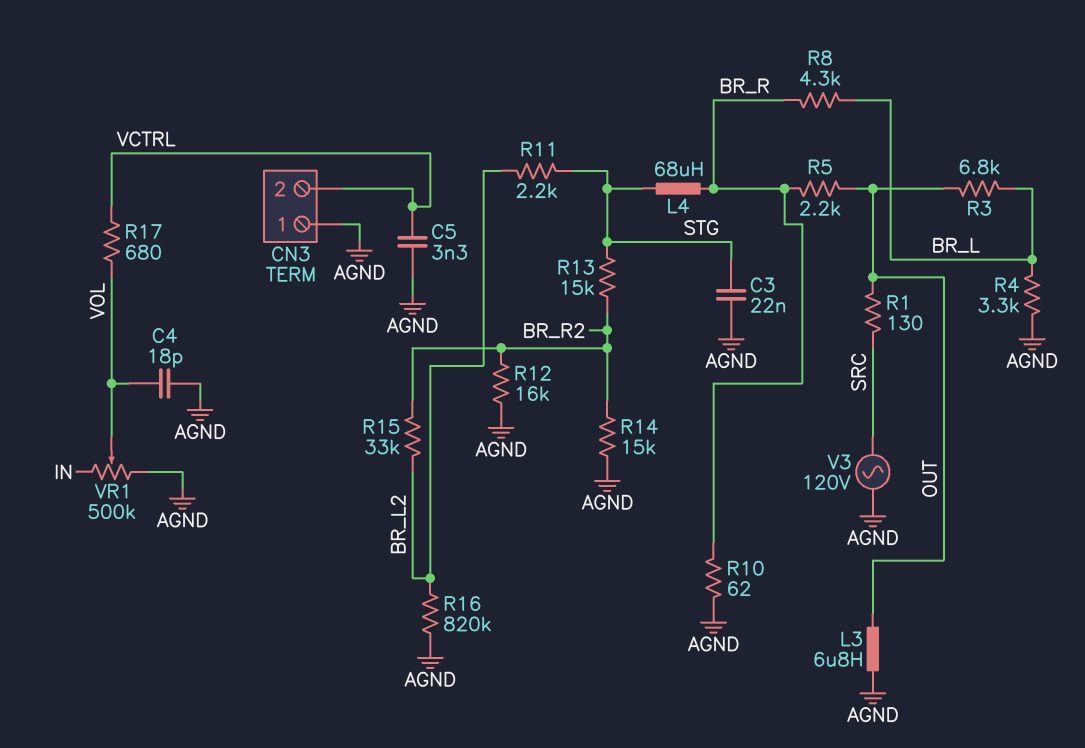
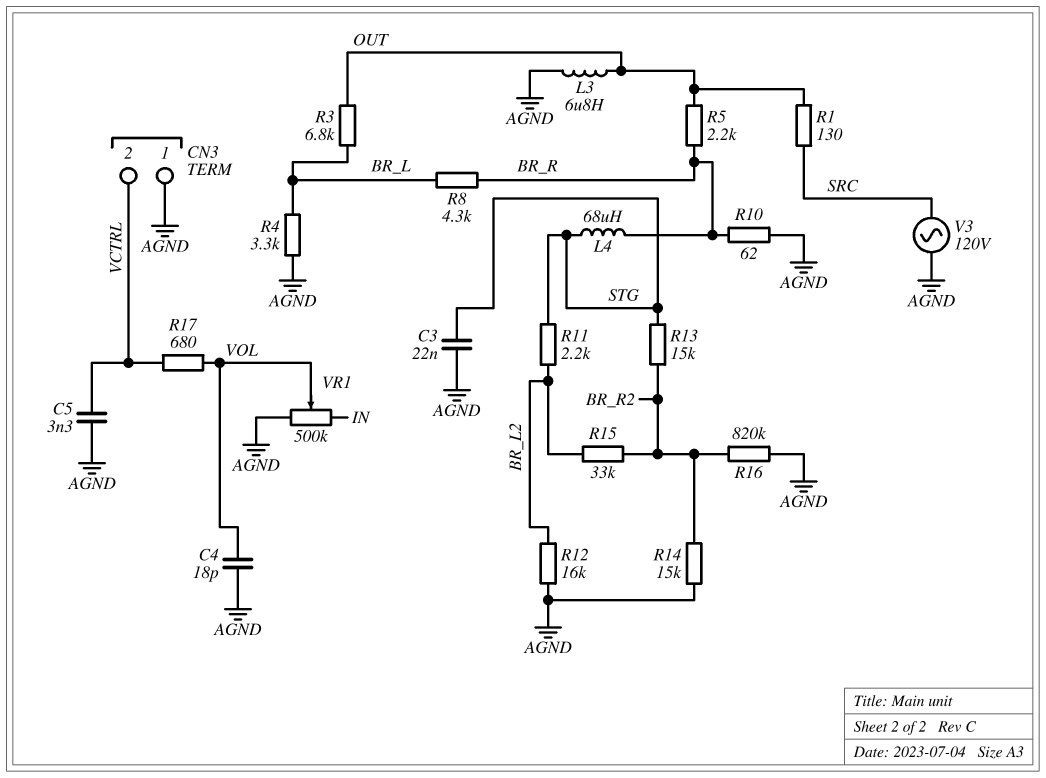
R12: 16k (AGND, BR_R2) -> 16k (AGND, BR_L2)
R16: 820k (AGND, BR_L2) -> 820k (AGND, BR_R2)

